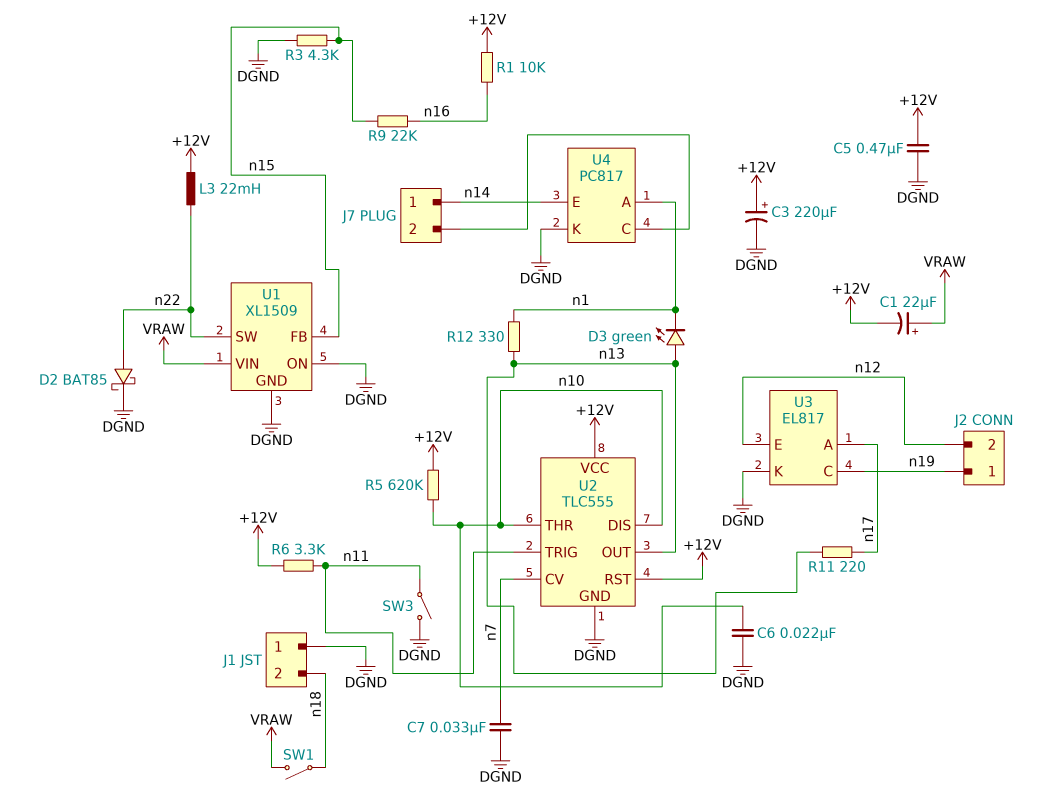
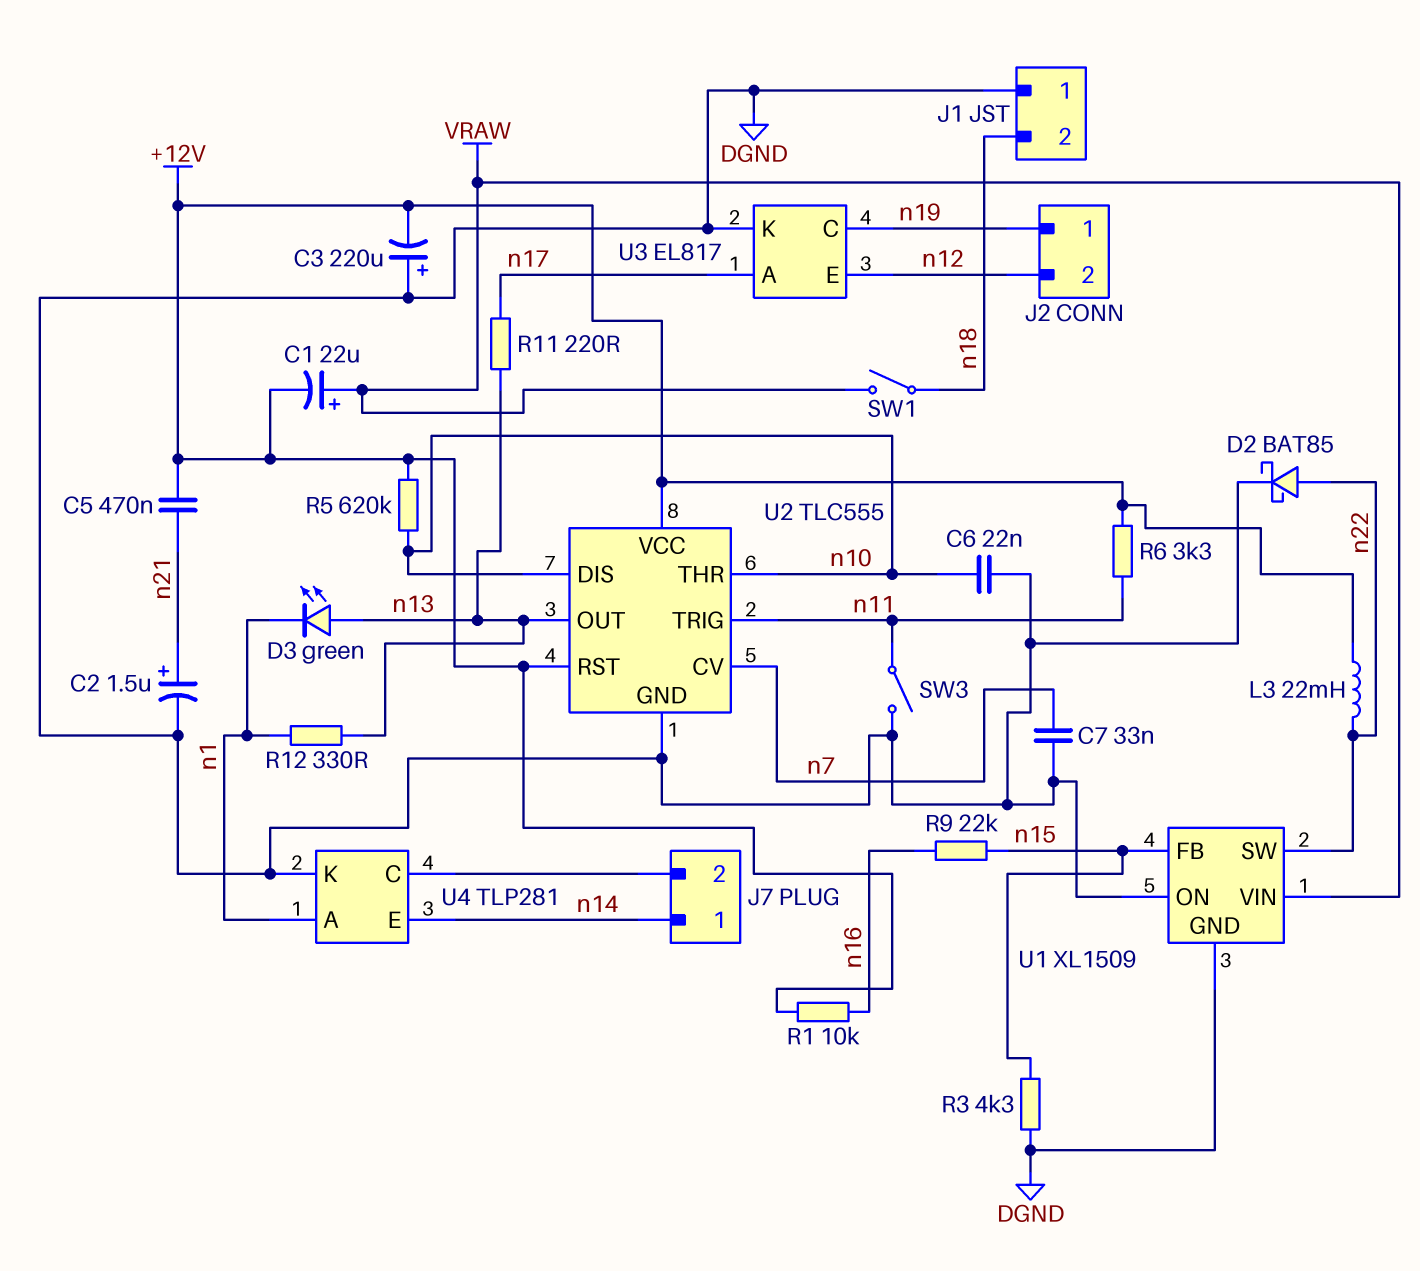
C2: none -> 1.5uF (plus n21, minus DGND)
C3: 220uF (plus +12V, minus DGND) -> 220uF (plus DGND, minus +12V)
C5: 470nF (+12V, DGND) -> 470nF (+12V, n21)
U4: PC817 -> TLP281

